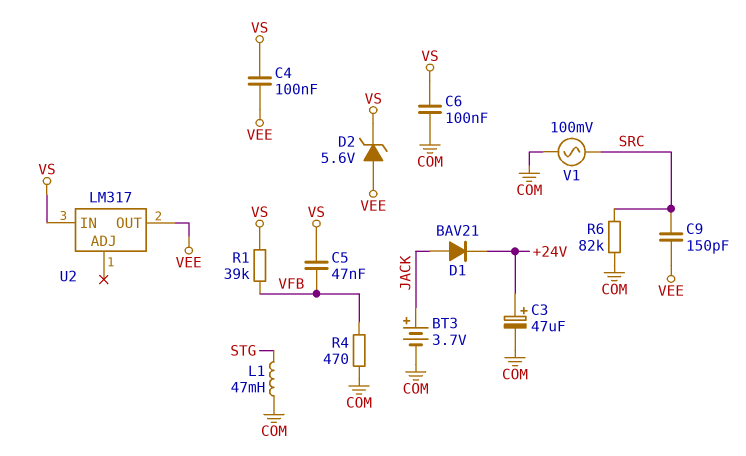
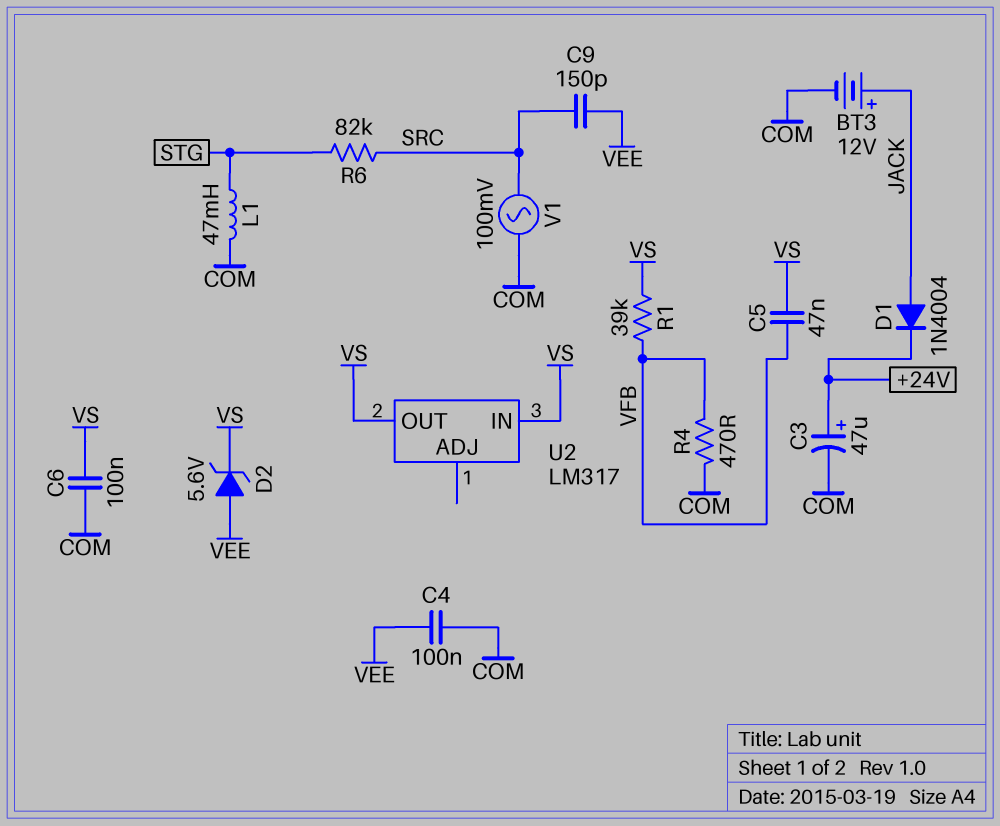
BT3: 3.7V (plus JACK, minus COM) -> 12V (plus JACK, minus COM)
C4: 100nF (VEE, VS) -> 100nF (COM, VEE)
D1: diode BAV21 (A JACK, K +24V) -> diode 1N4004 (A JACK, K +24V)
R6: 82k (COM, SRC) -> 82k (SRC, STG)
U2 pin OUT: VEE -> VS

